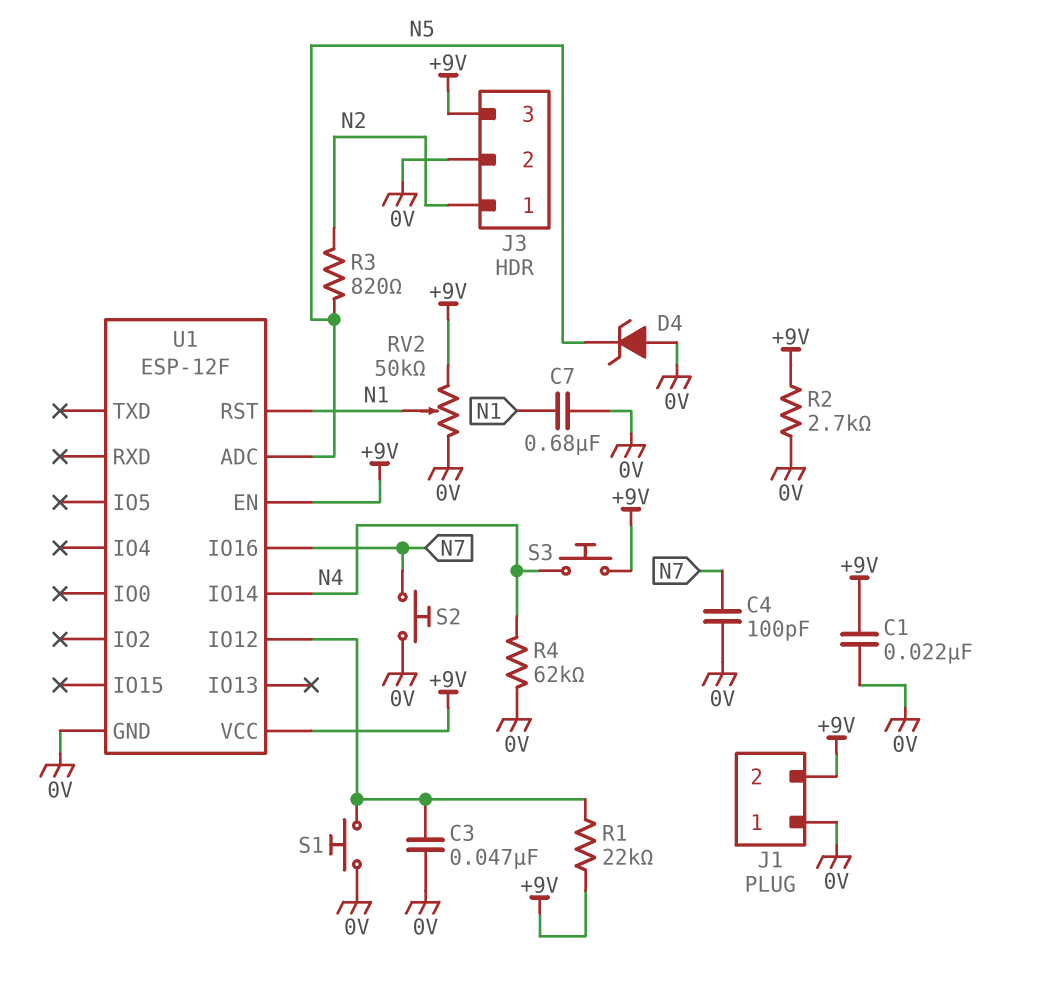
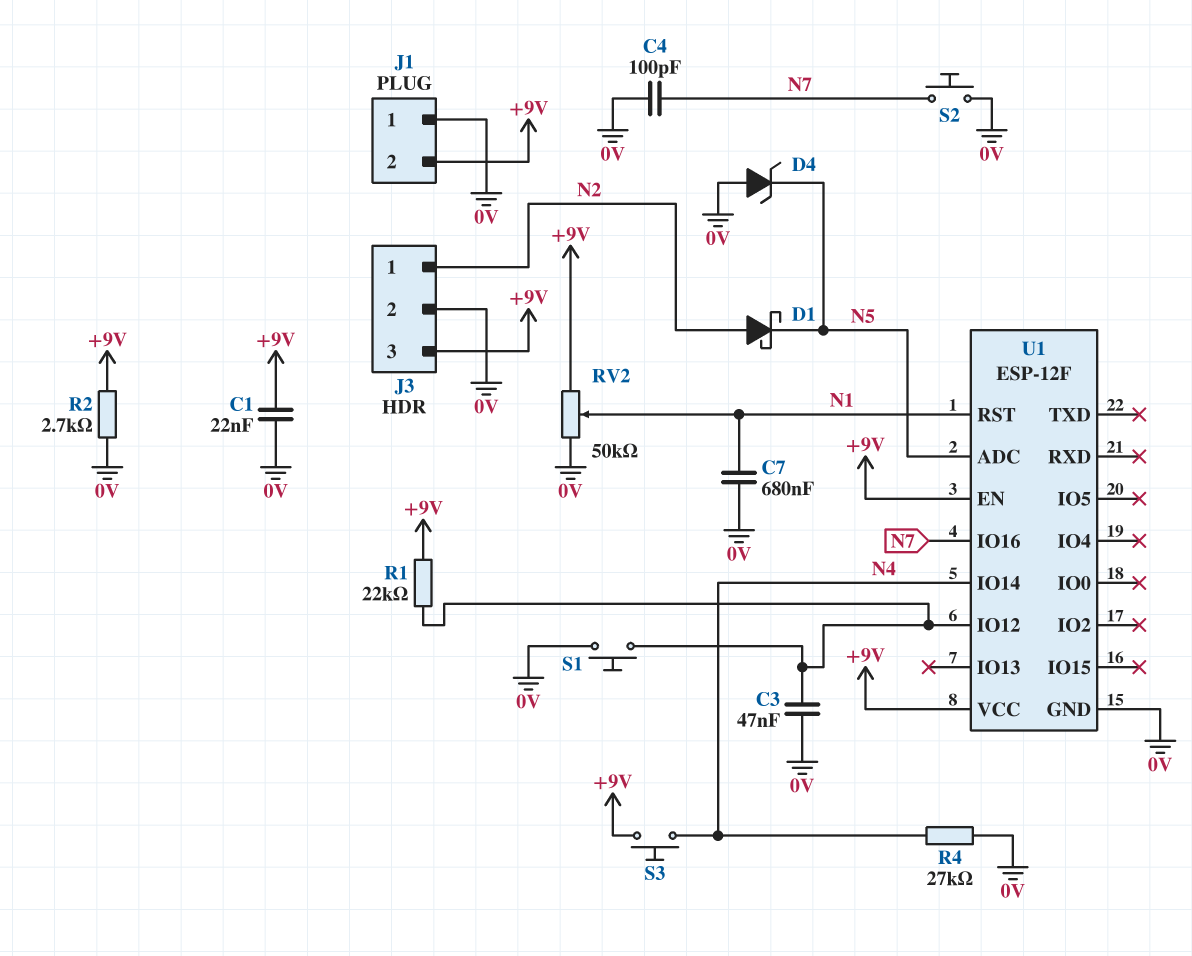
D1: none -> schottky (A N2, K N5)
R3: 820 (N2, N5) -> none
R4: 62k (0V, N4) -> 27k (0V, N4)

